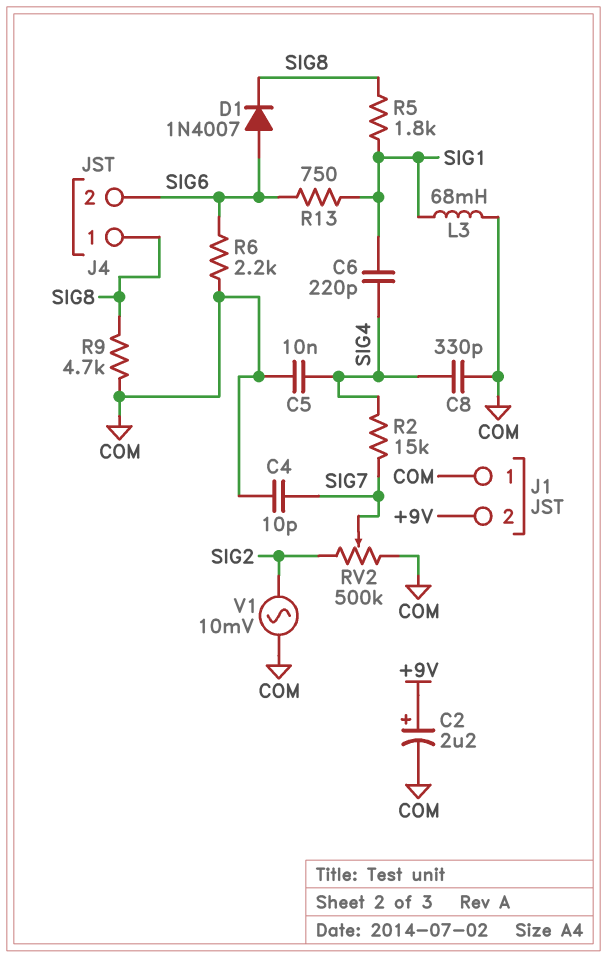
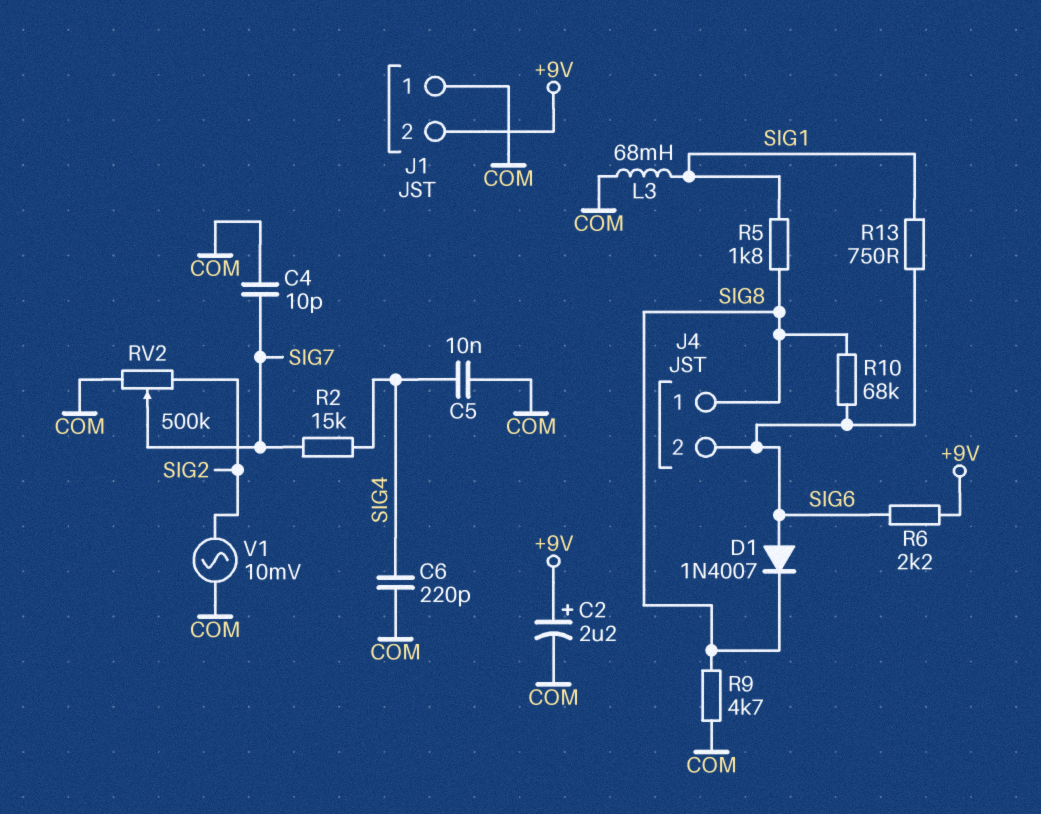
C6: 220pF (SIG1, SIG4) -> 220pF (COM, SIG4)
C8: 330pF (COM, SIG4) -> none
R6: 2.2k (COM, SIG6) -> 2.2k (+9V, SIG6)
R10: none -> 68k (SIG6, SIG8)

